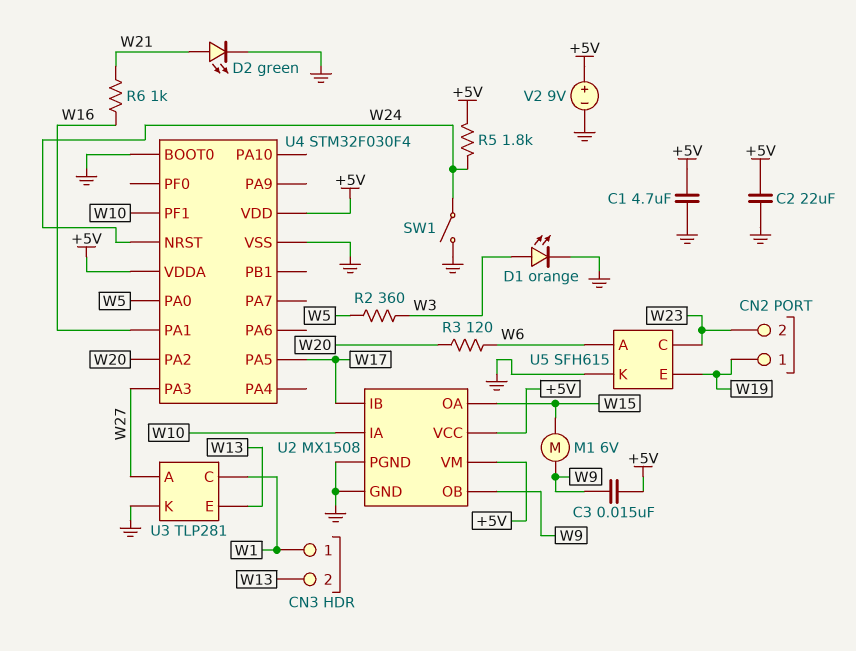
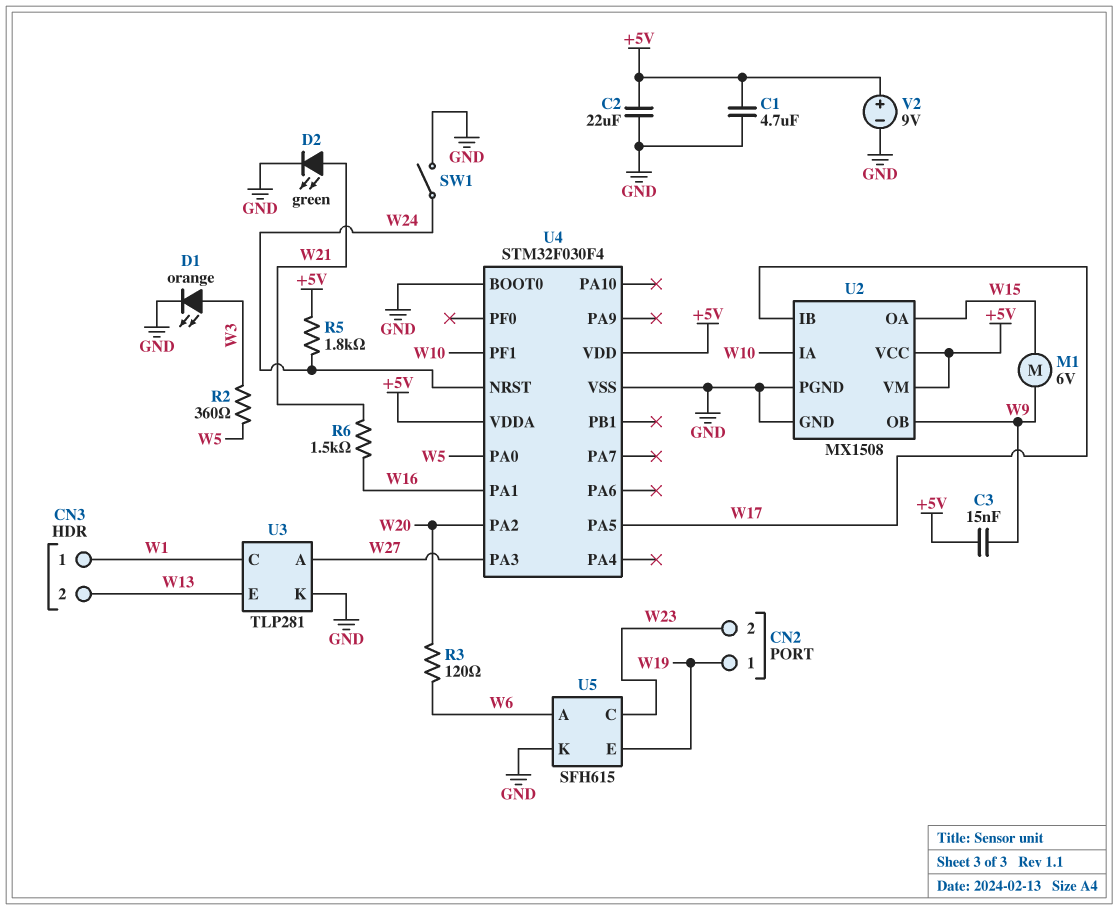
R6: 1k (W16, W21) -> 1.5k (W16, W21)

